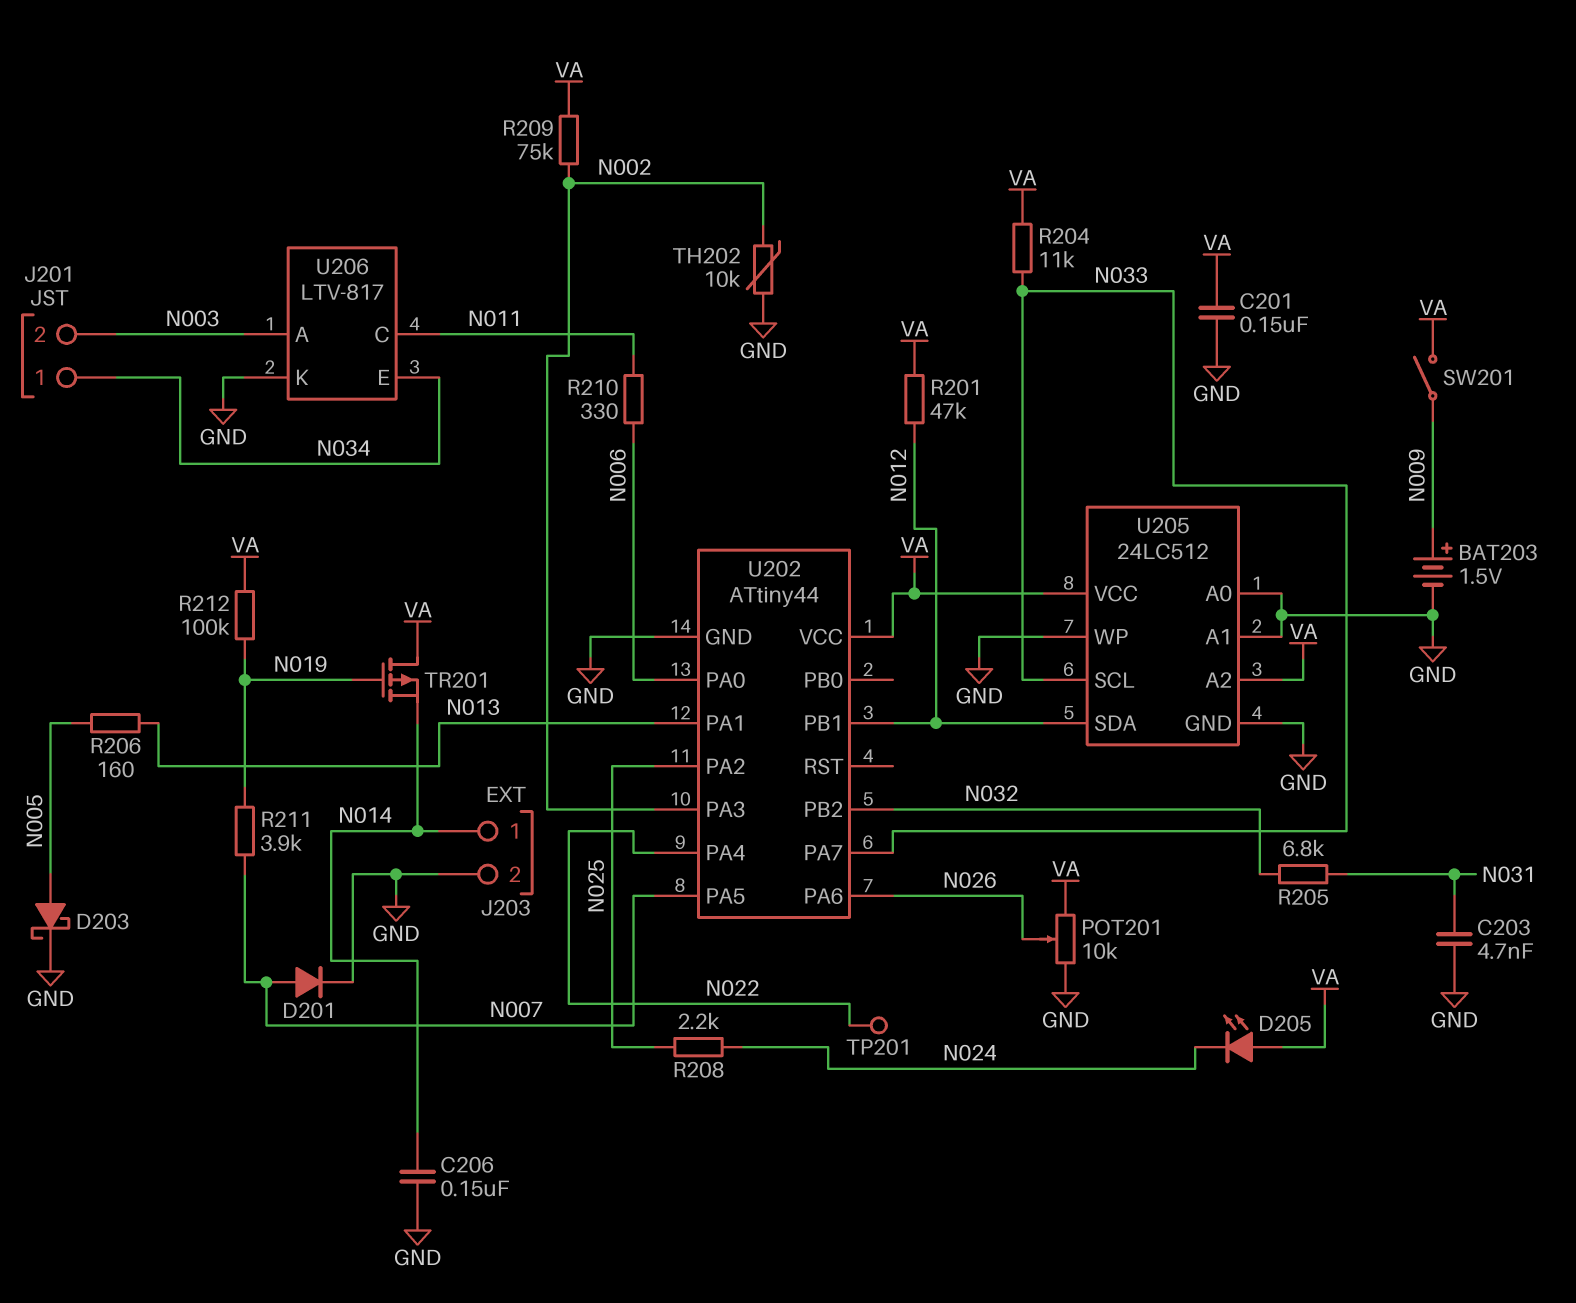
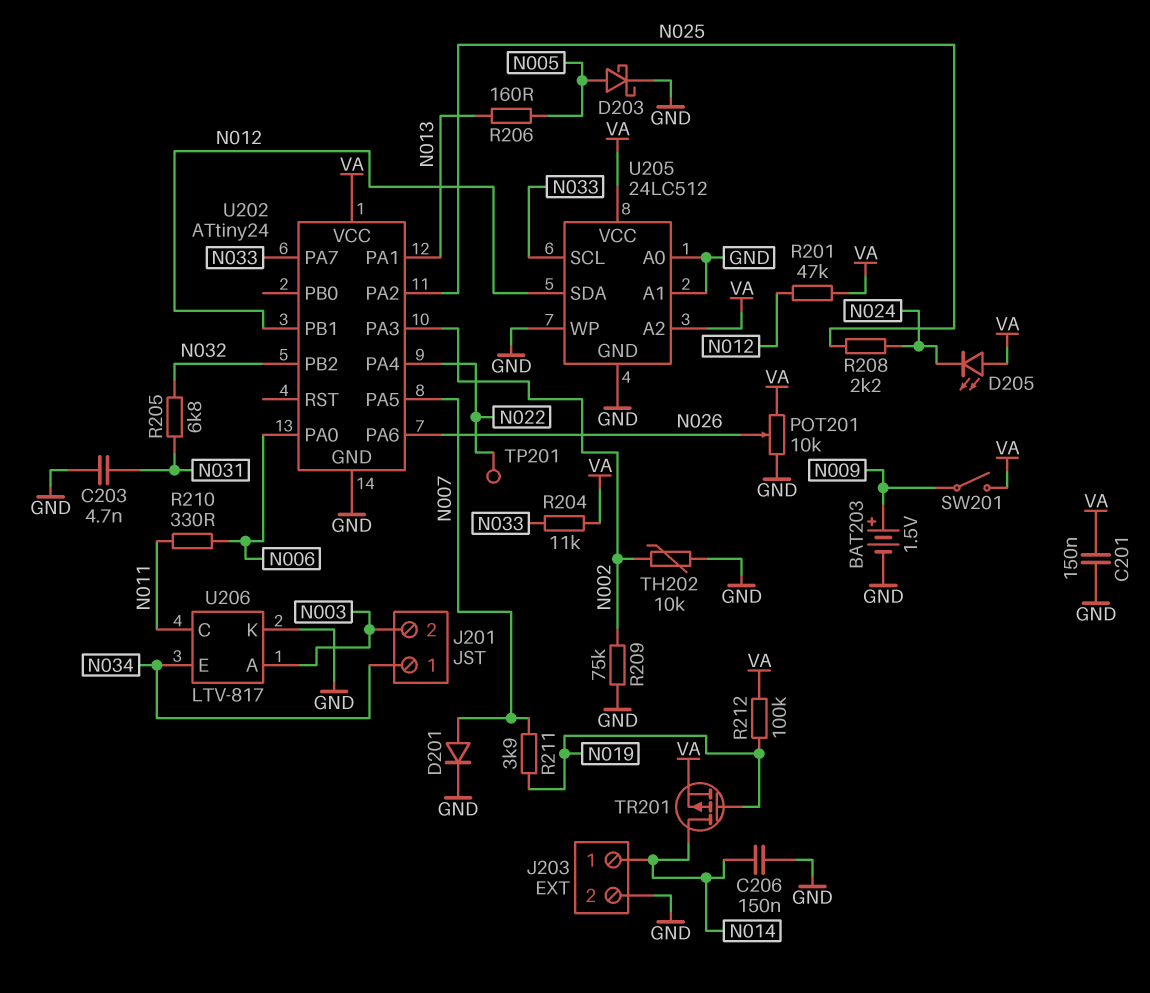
R209: 75k (N002, VA) -> 75k (GND, N002)
TR201: PMOS (G N019, D VA, S N014) -> PMOS (G N019, D N014, S VA)
U202: ATtiny44 -> ATtiny24

